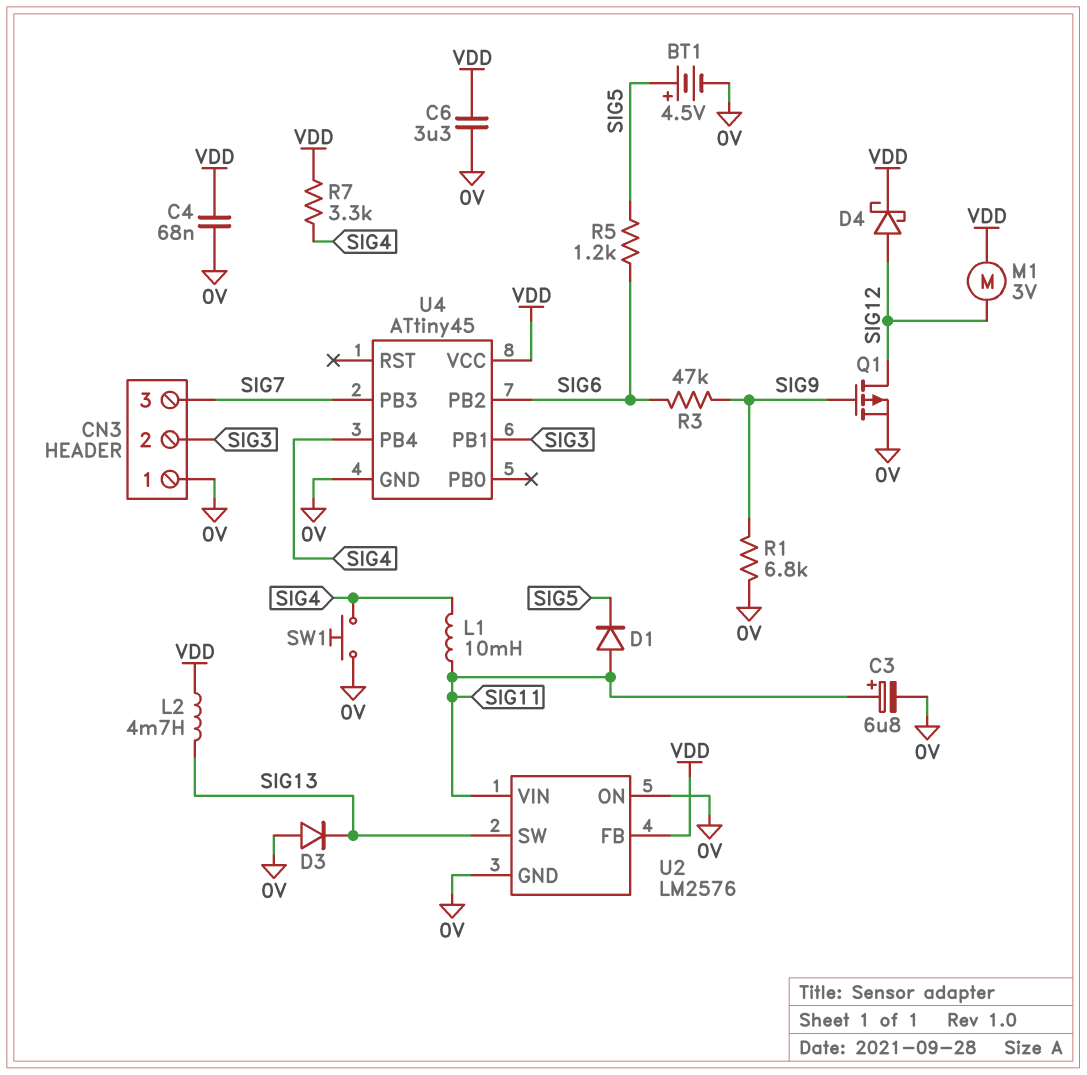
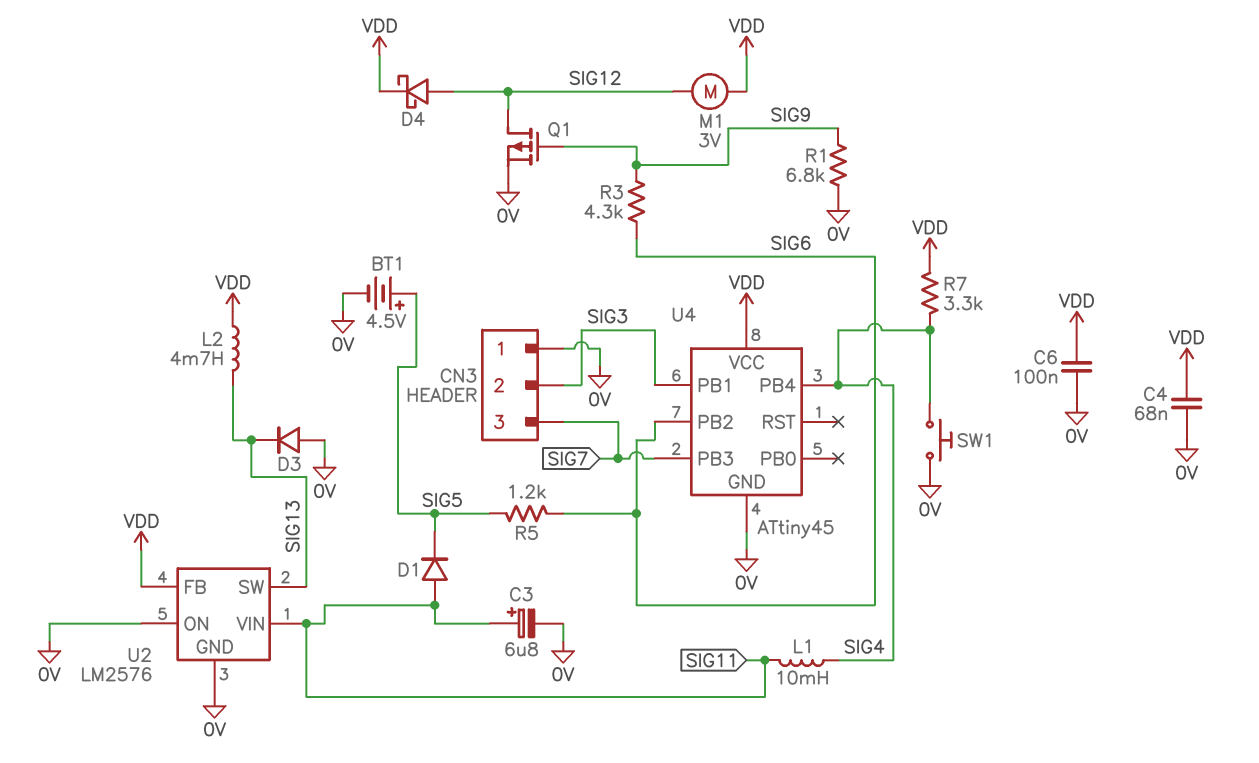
C6: 3.3uF (0V, VDD) -> 100nF (0V, VDD)
R3: 47k (SIG6, SIG9) -> 4.3k (SIG6, SIG9)

